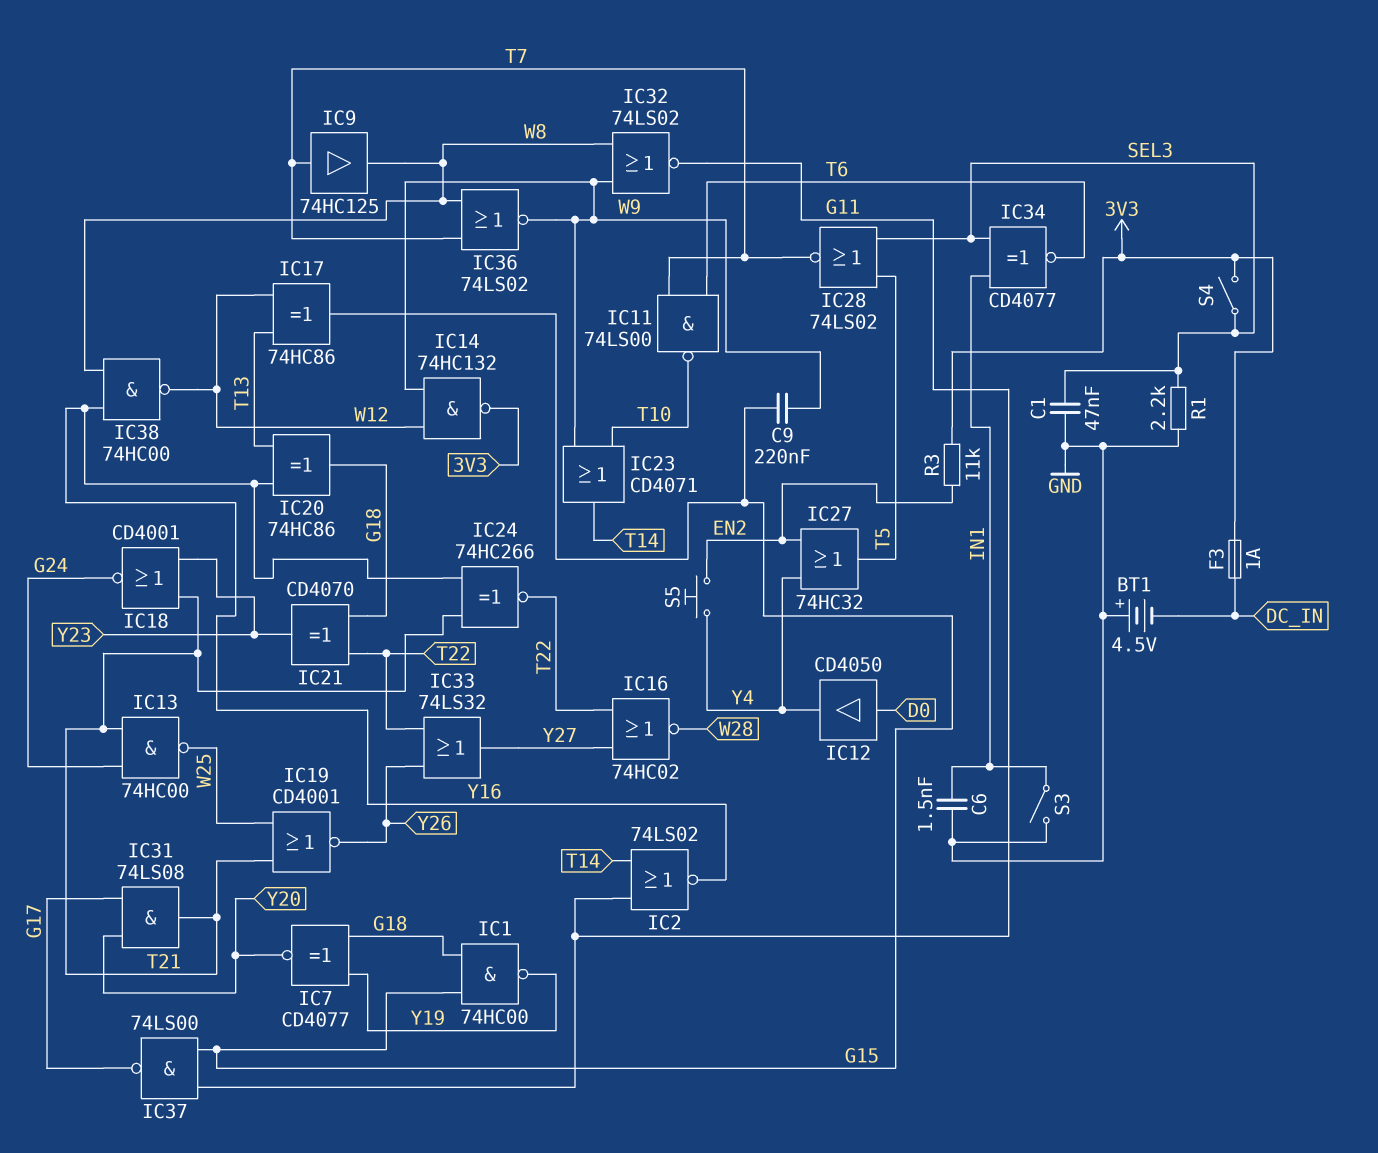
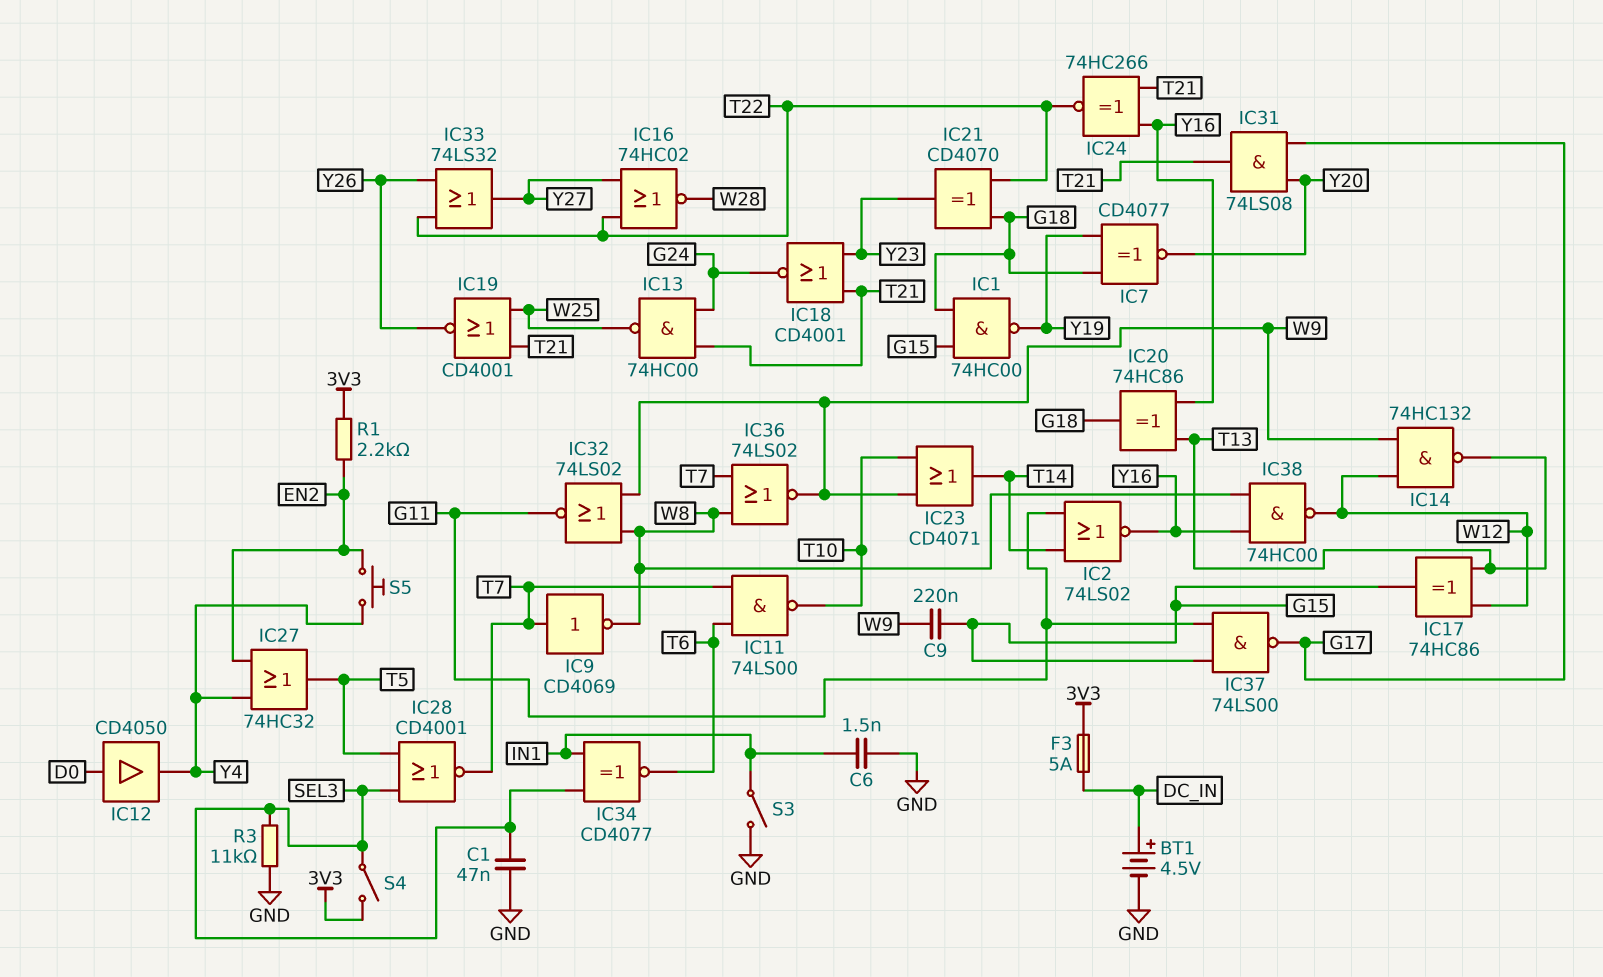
BT1: 4.5V (plus GND, minus DC_IN) -> 4.5V (plus DC_IN, minus GND)
F3: 1A (3V3, DC_IN) -> 5A (3V3, DC_IN)
IC9: buffer 74HC125 (in T7, out W8) -> NOT CD4069 (in T7, out W8)
IC14: NAND 74HC132 (in W9, in W12, out 3V3) -> NAND 74HC132 (in W9, in W12, out T13)
IC28: NOR 74LS02 (in SEL3, in T5, out T7) -> NOR CD4001 (in SEL3, in T5, out T7)
R1: 2.2k (GND, SEL3) -> 2.2k (3V3, EN2)
R3: 11k (3V3, EN2) -> 11k (GND, SEL3)

